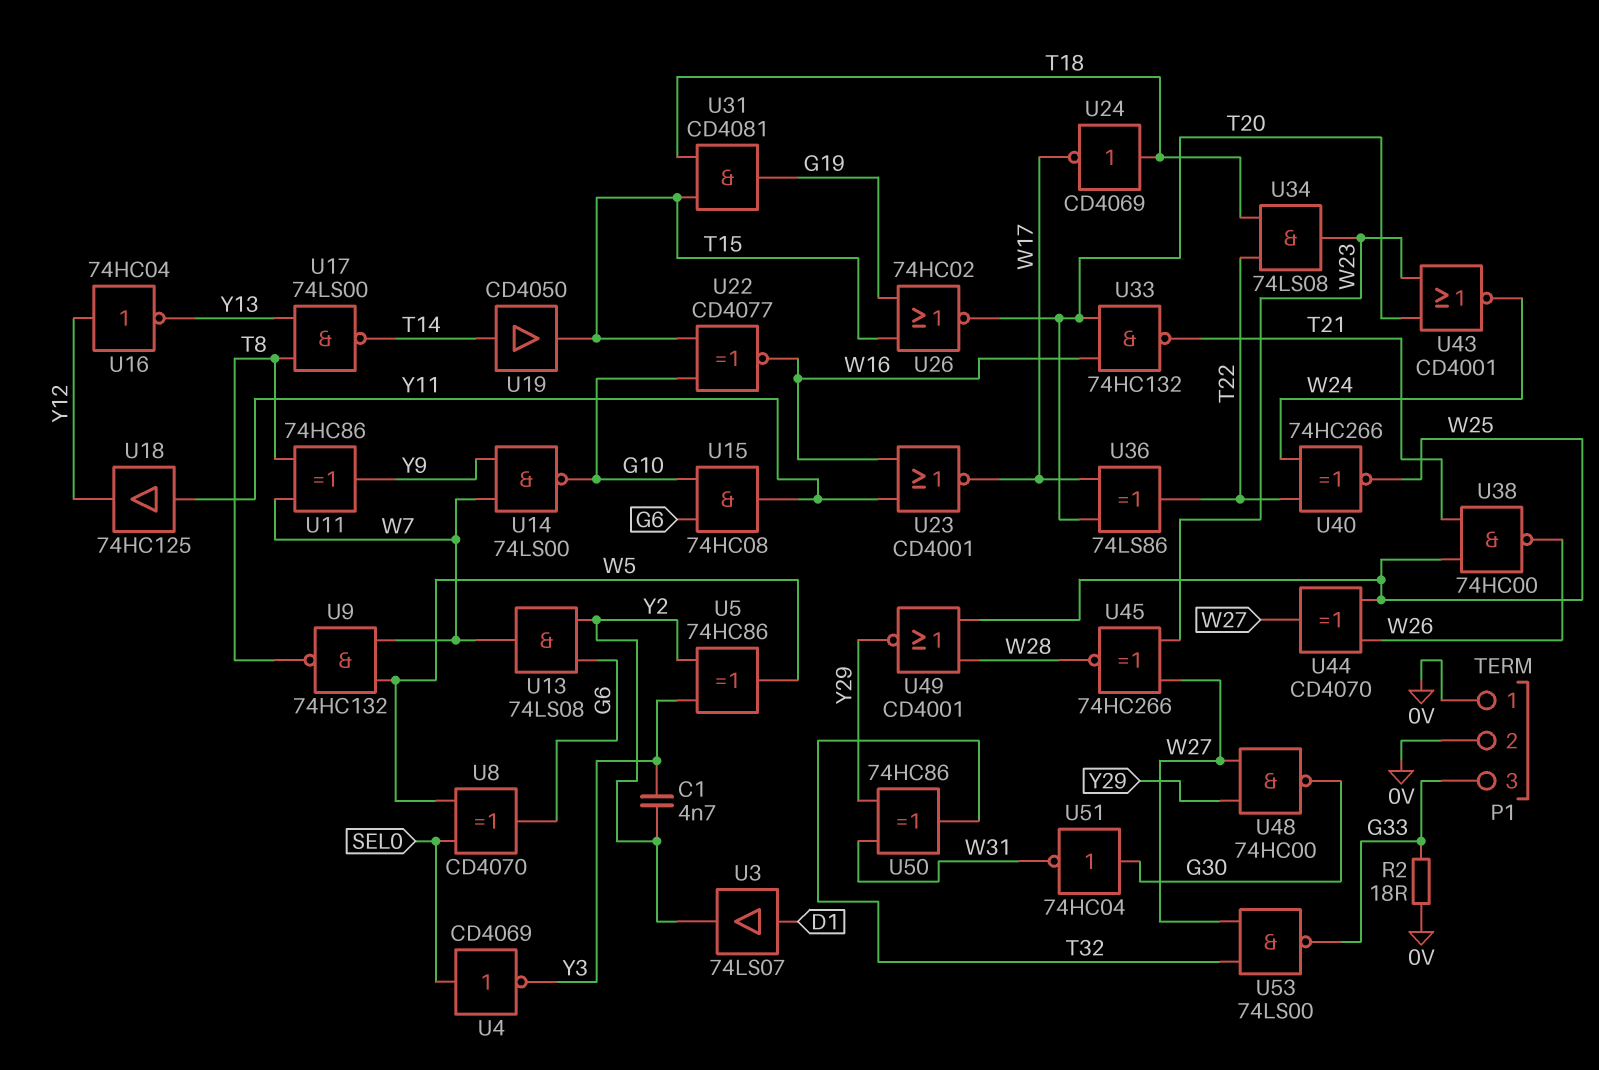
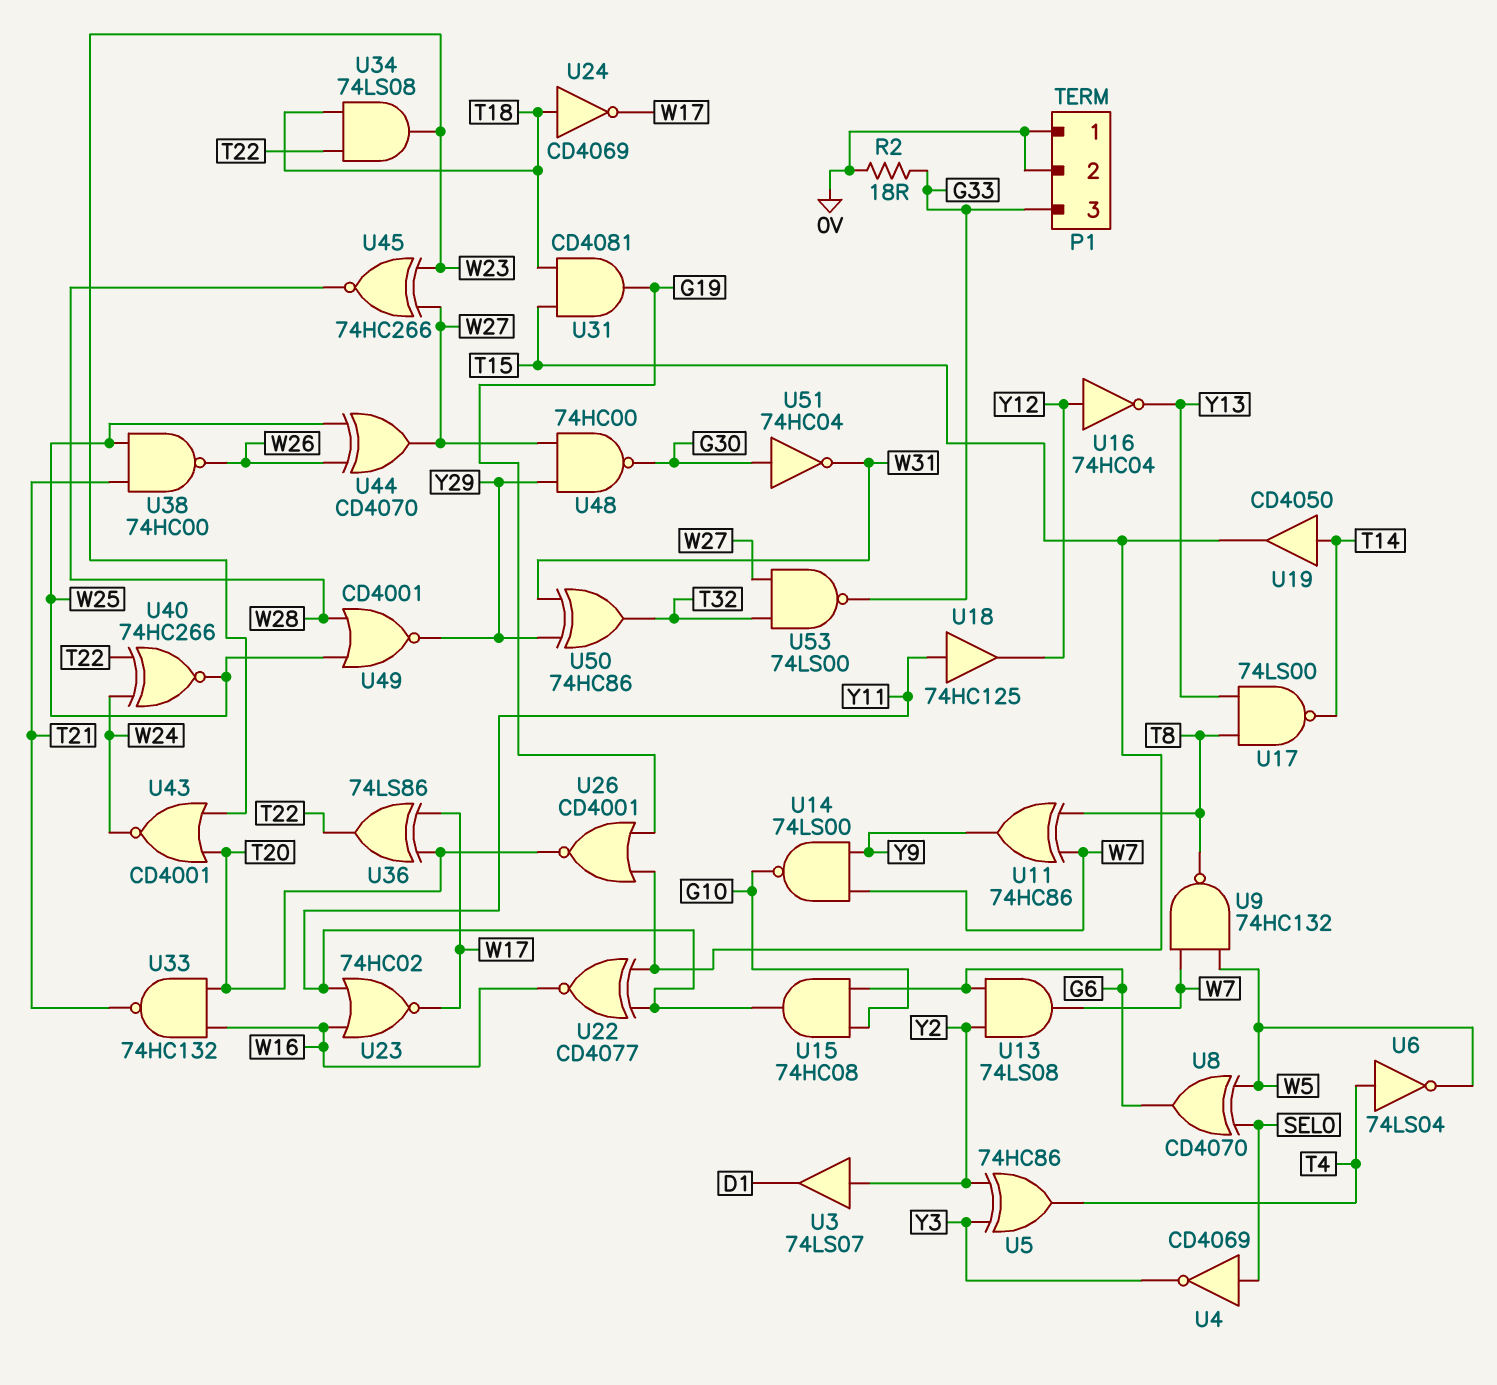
C1: 4.7nF (Y2, Y3) -> none
U3: buffer 74LS07 (in D1, out Y2) -> buffer 74LS07 (in Y2, out D1)
U5: XOR 74HC86 (in Y2, in Y3, out W5) -> XOR 74HC86 (in Y2, in Y3, out T4)
U6: none -> NOT 74LS04 (in T4, out W5)
U22: XNOR CD4077 (in G10, in T15, out W16) -> XNOR CD4077 (in T15, in Y11, out W16)
U23: NOR CD4001 (in W16, in Y11, out W17) -> NOR 74HC02 (in W16, in Y11, out W17)
U26: NOR 74HC02 (in G19, in T15, out T20) -> NOR CD4001 (in G19, in T15, out T20)

